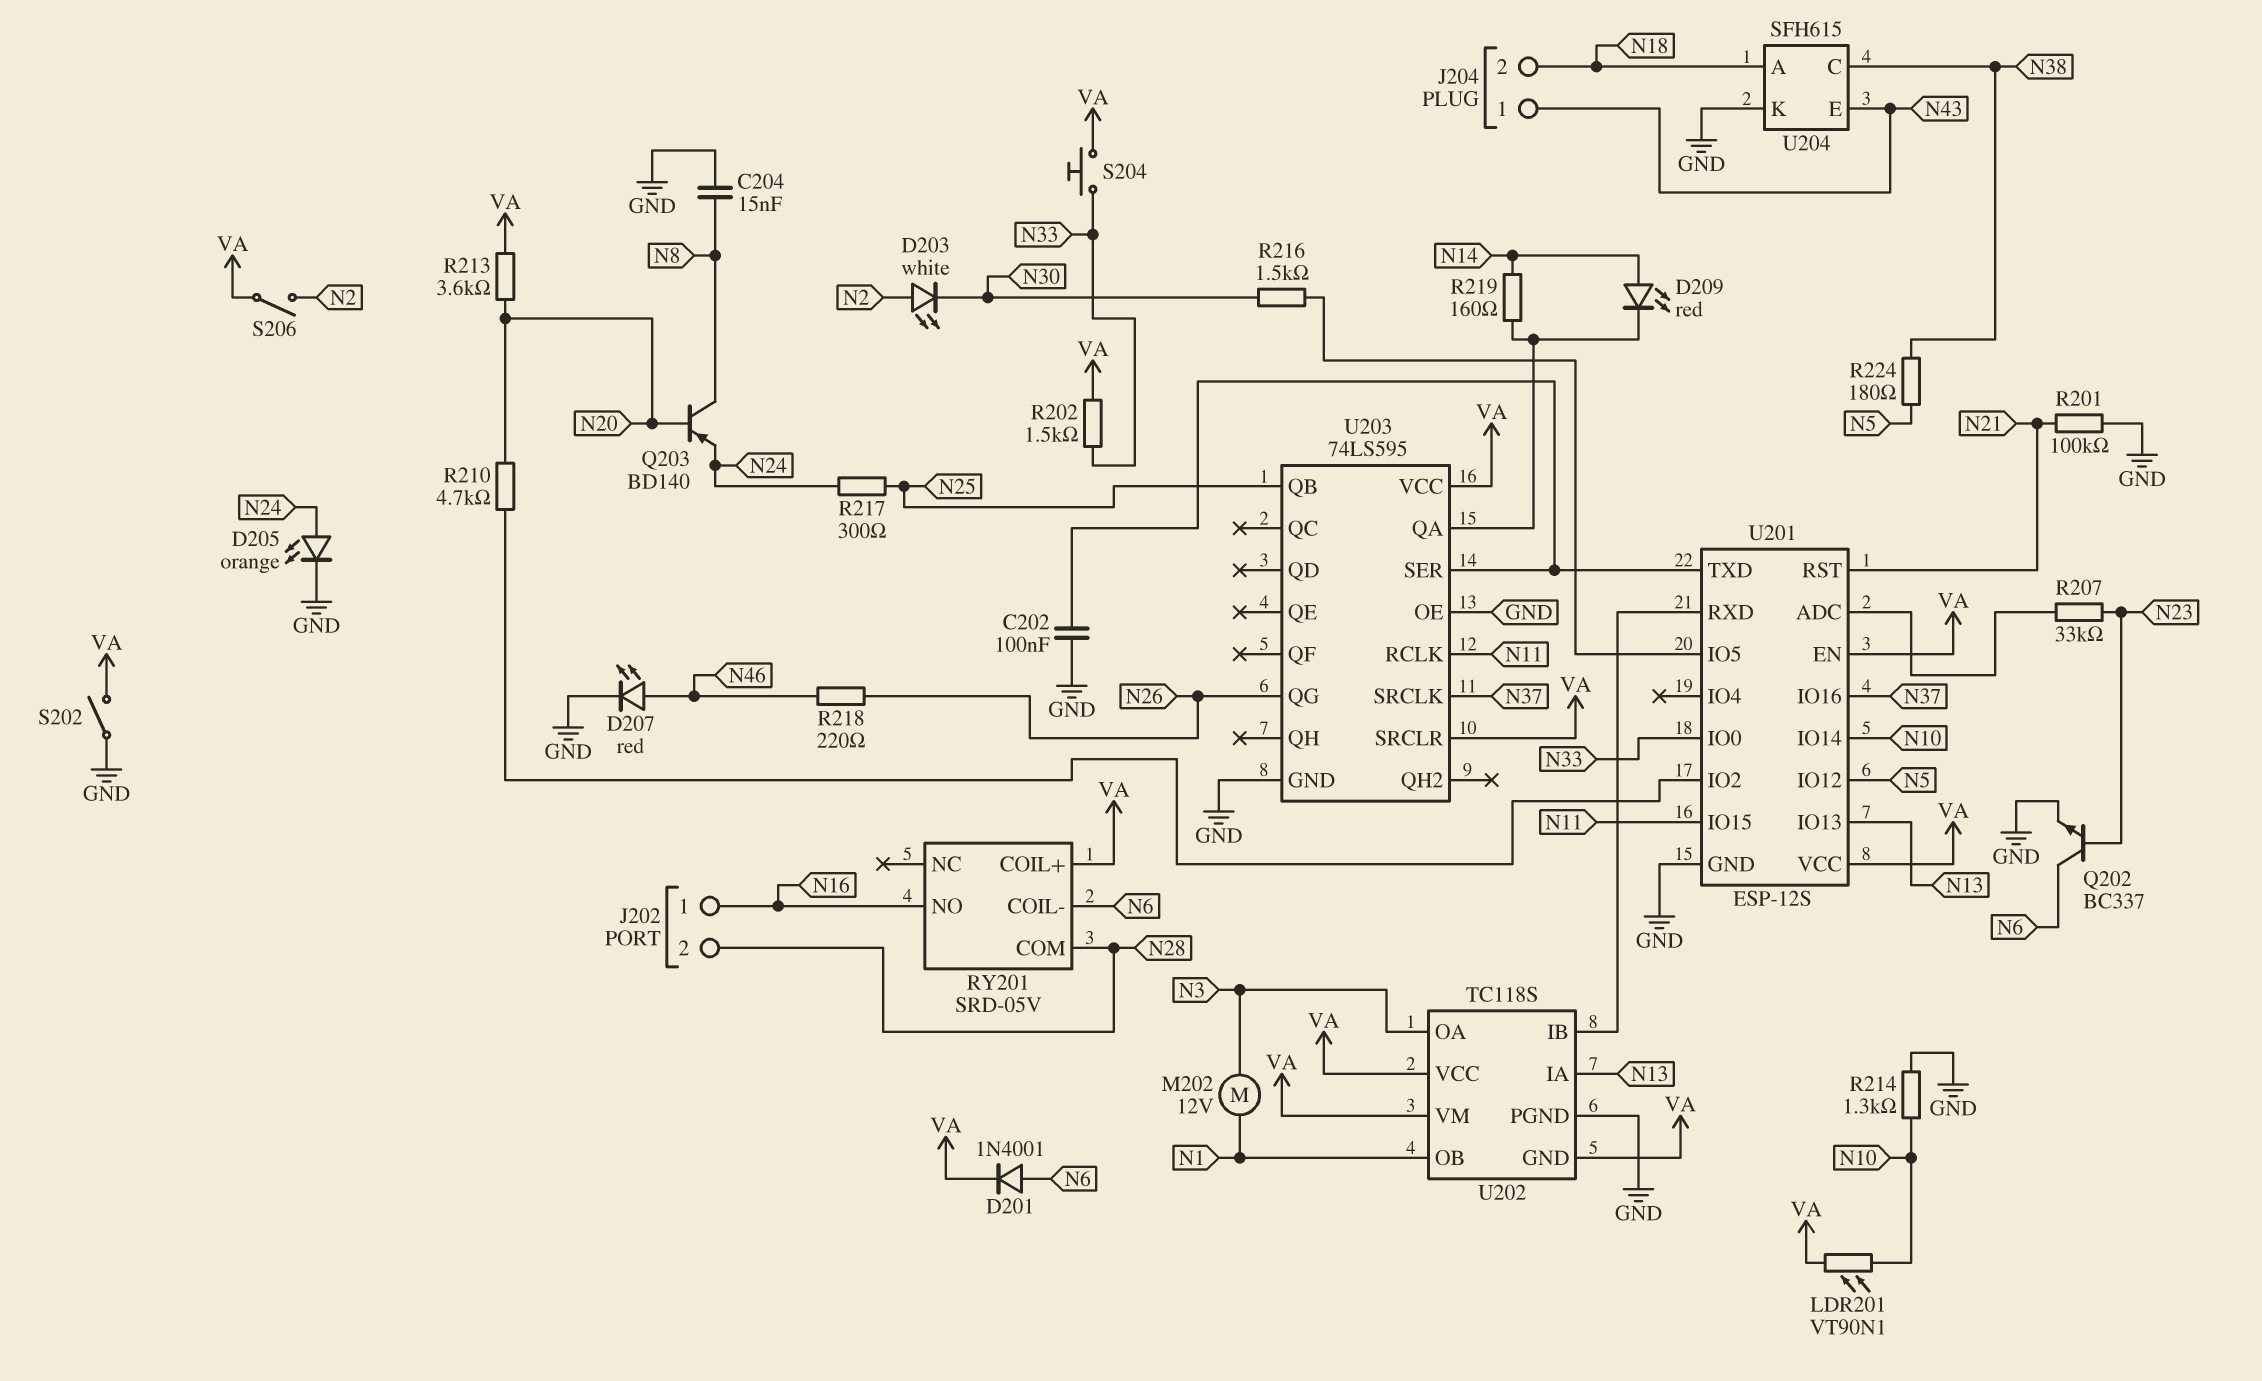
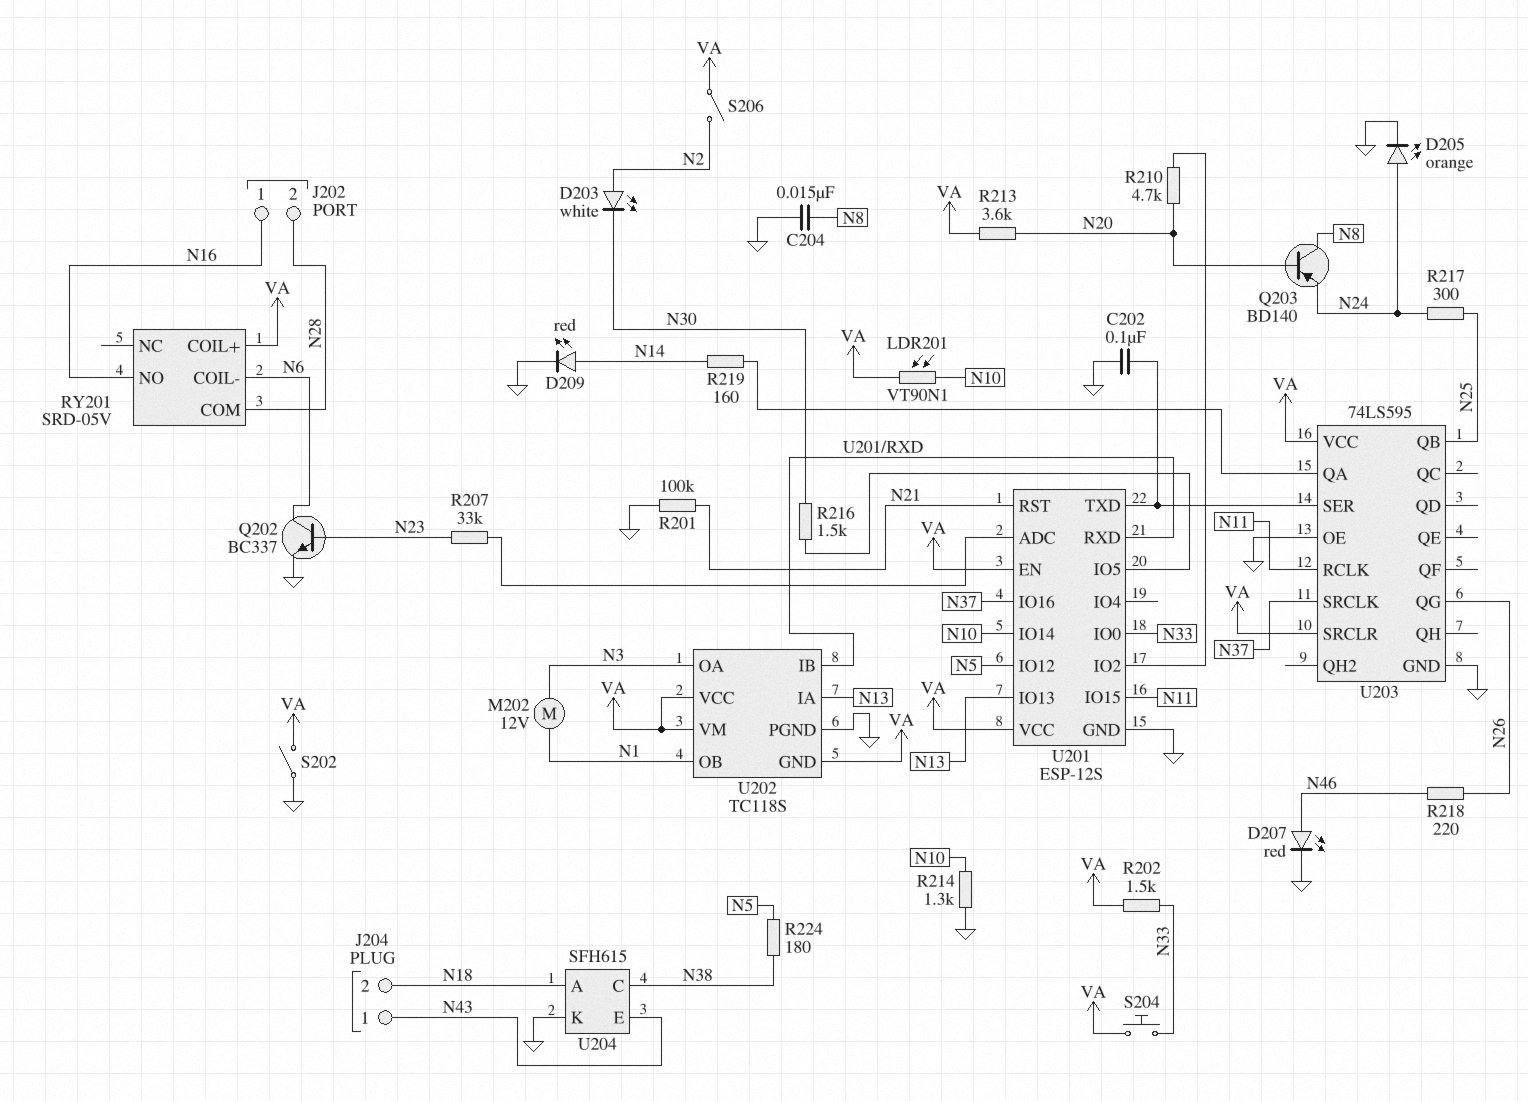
D201: diode 1N4001 (A N6, K VA) -> none
D209: LED red (A N14, K U203/QA) -> LED red (A N14, K GND)

